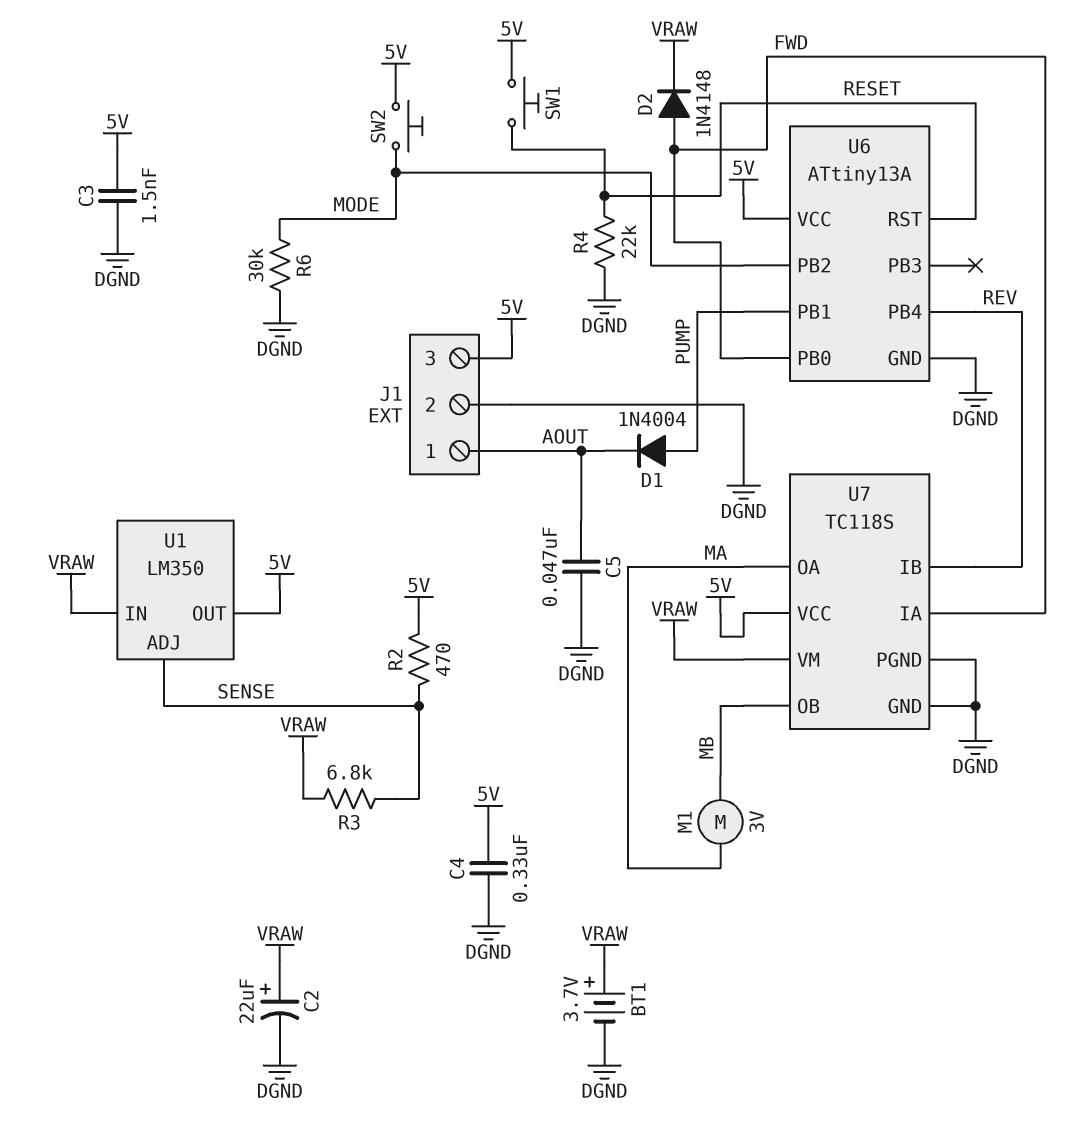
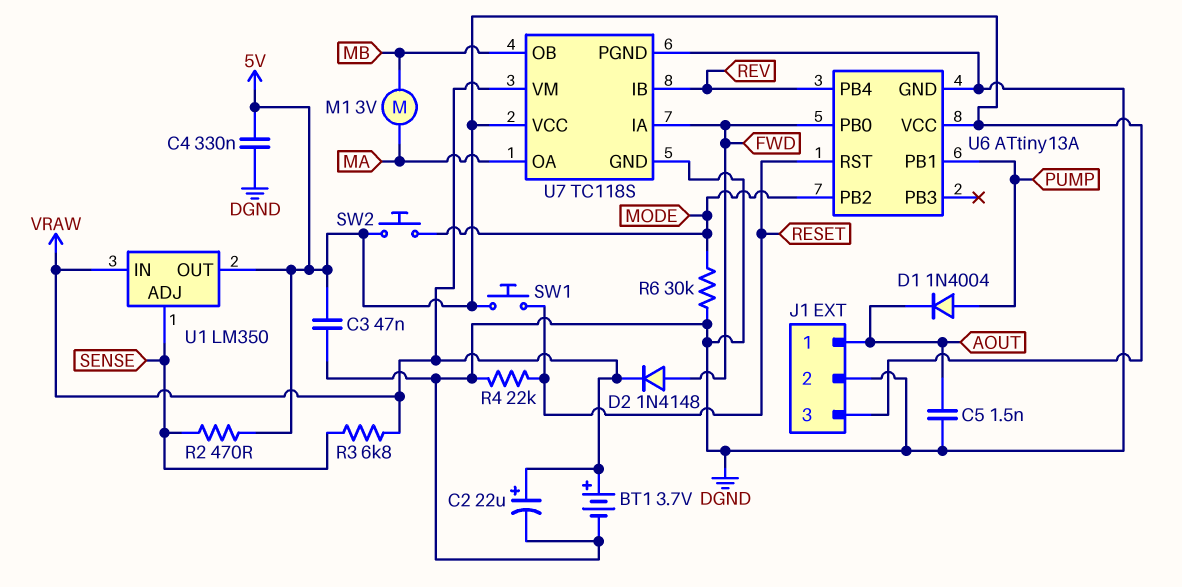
C3: 1.5nF (5V, DGND) -> 47nF (5V, DGND)
C5: 47nF (AOUT, DGND) -> 1.5nF (AOUT, DGND)

